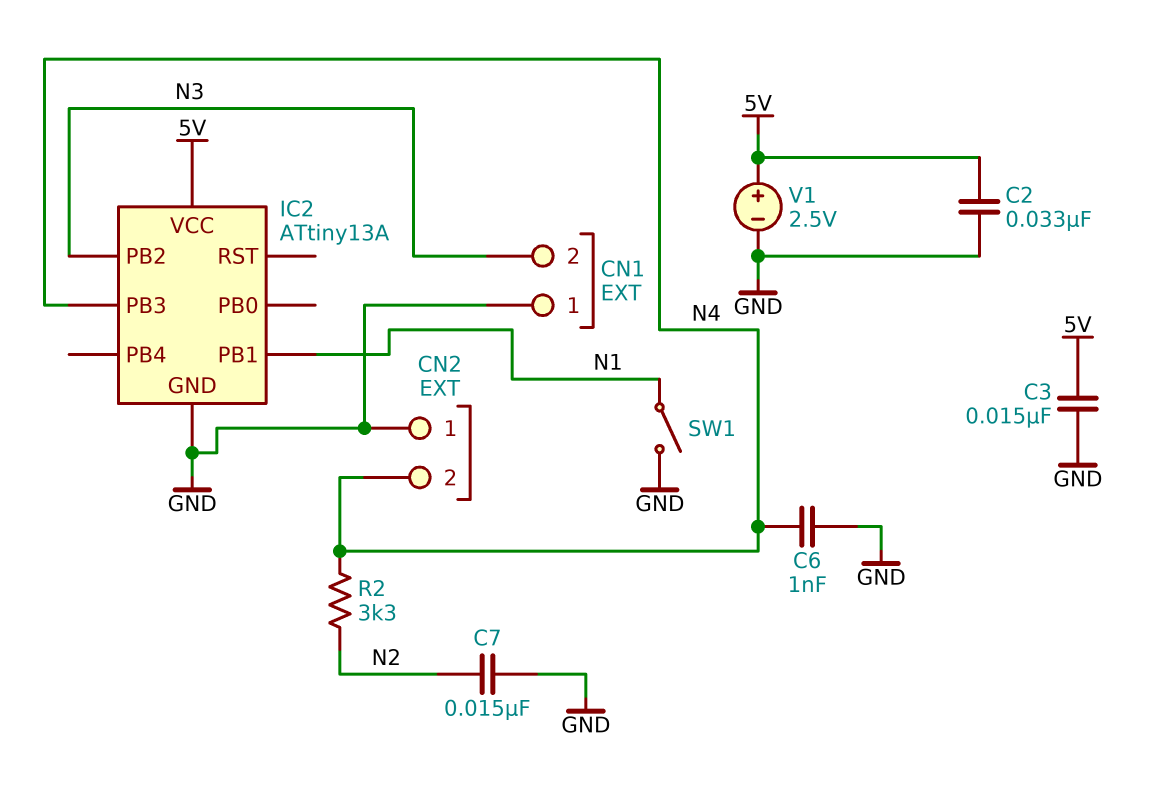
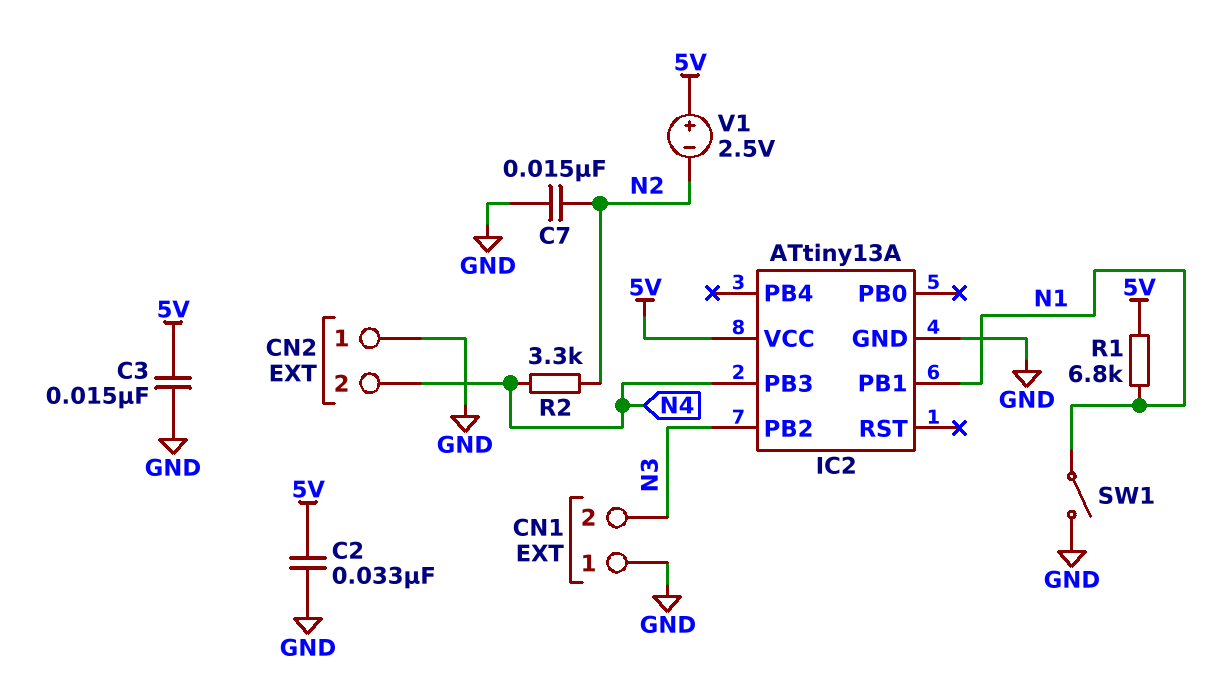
C6: 1nF (GND, N4) -> none
R1: none -> 6.8k (5V, N1)
V1: 2.5V (plus 5V, minus GND) -> 2.5V (plus 5V, minus N2)

